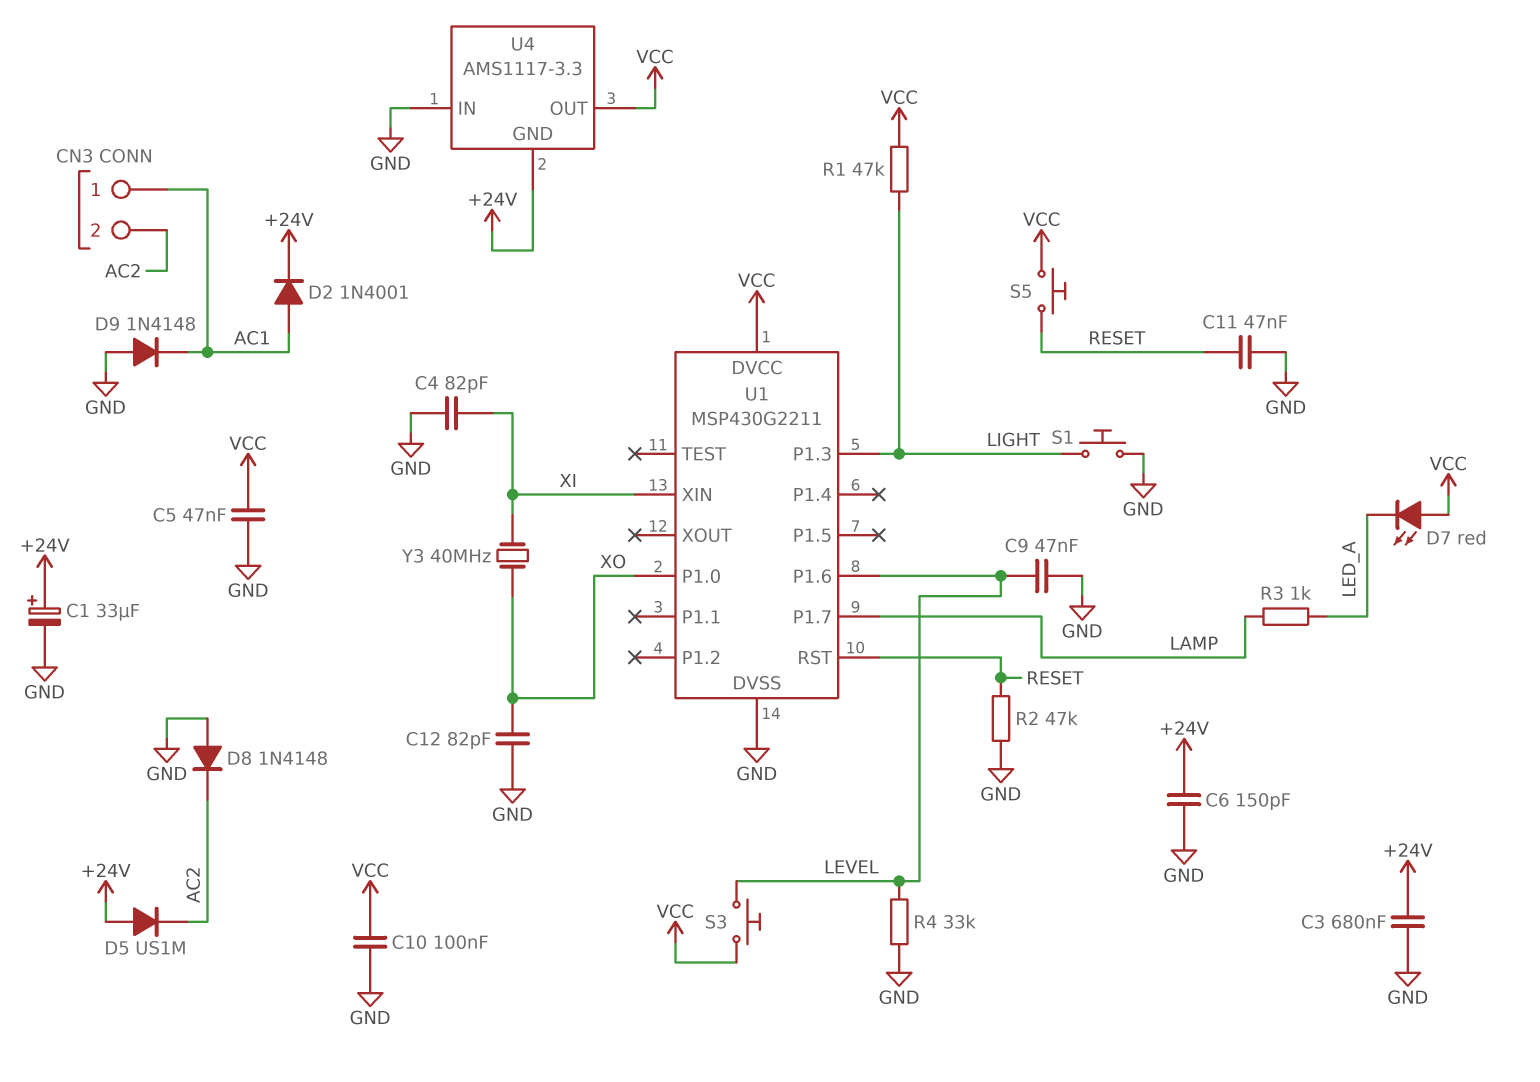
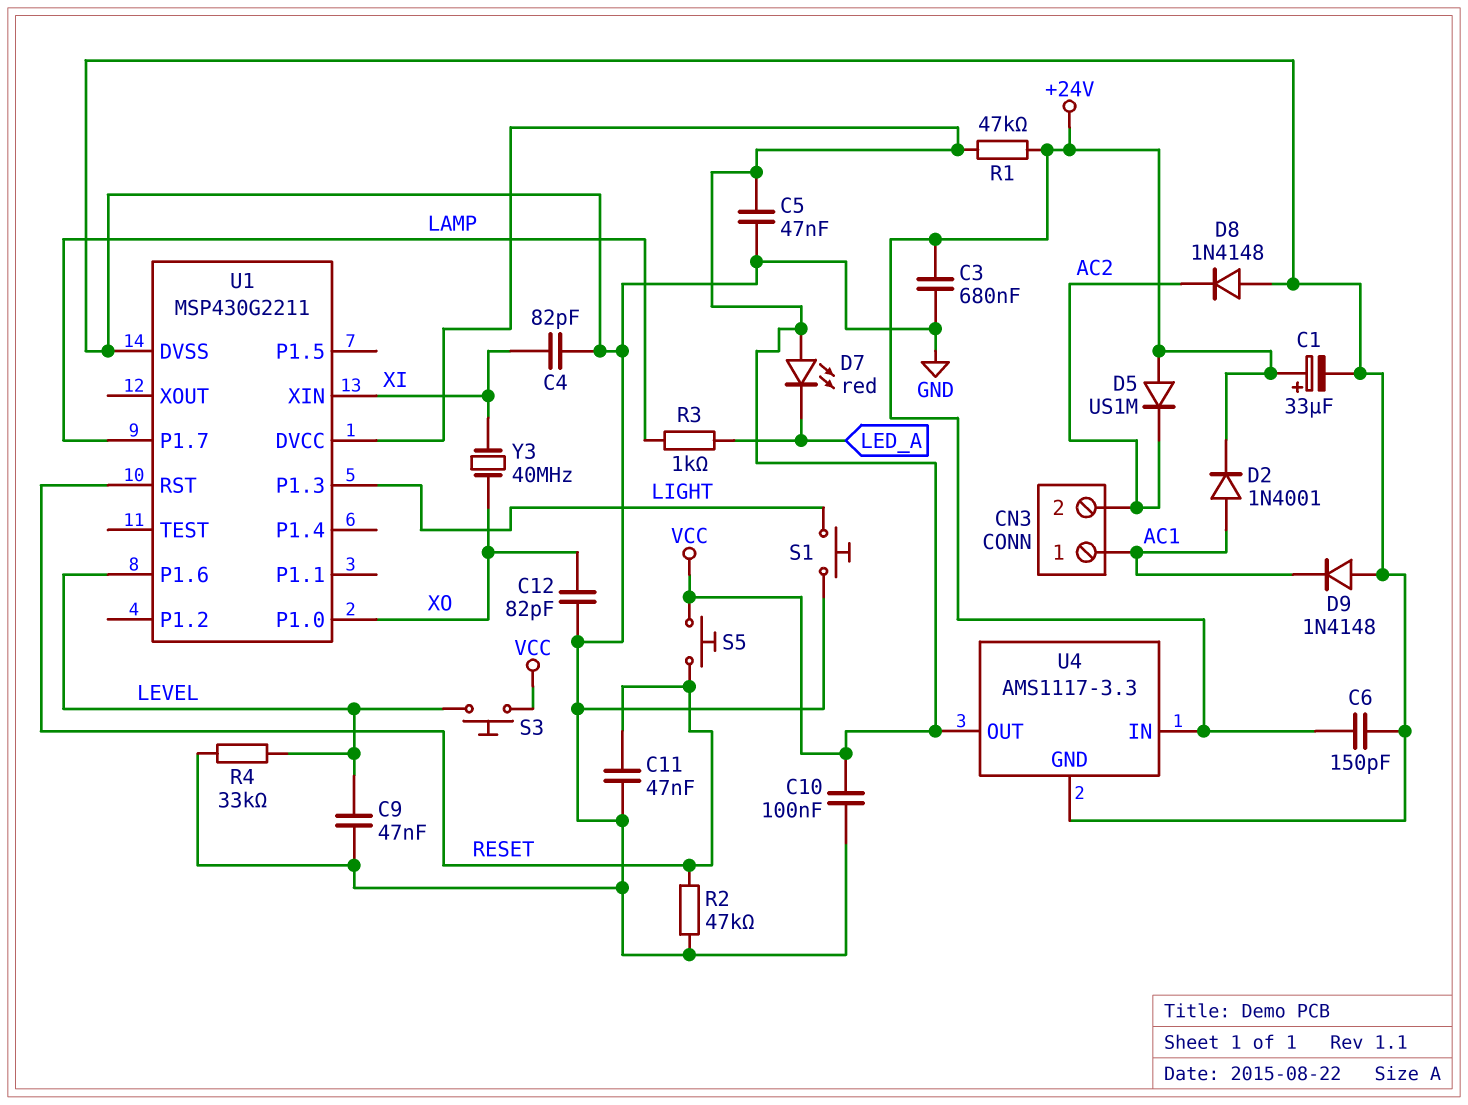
R1: 47k (LIGHT, VCC) -> 47k (+24V, VCC)
U4 pin GND: +24V -> GND
U4 pin IN: GND -> +24V

